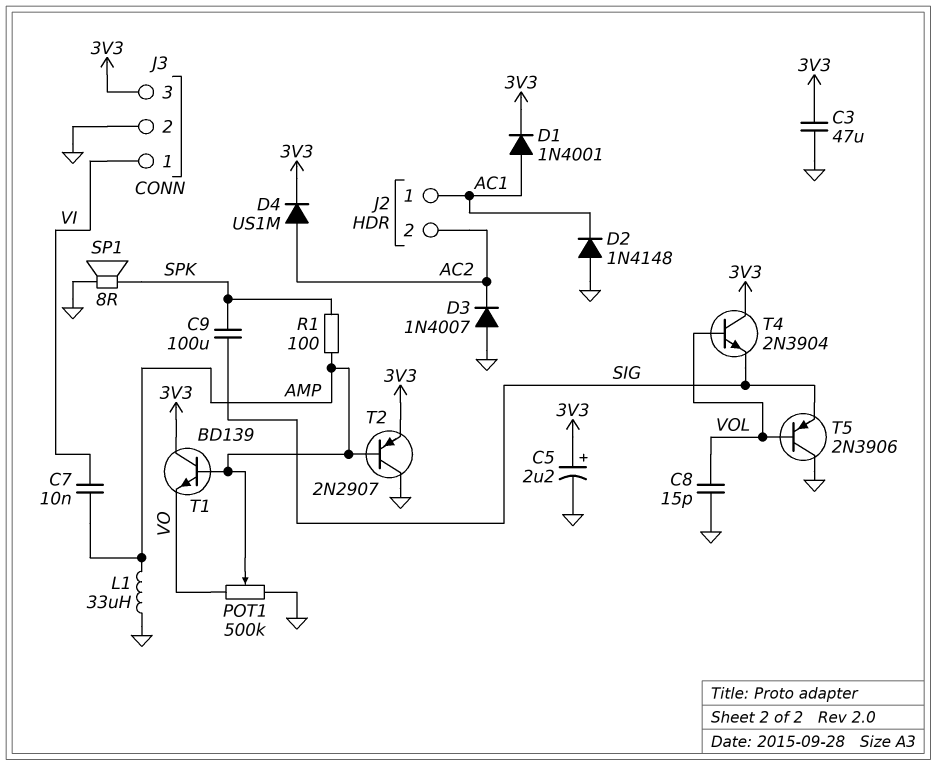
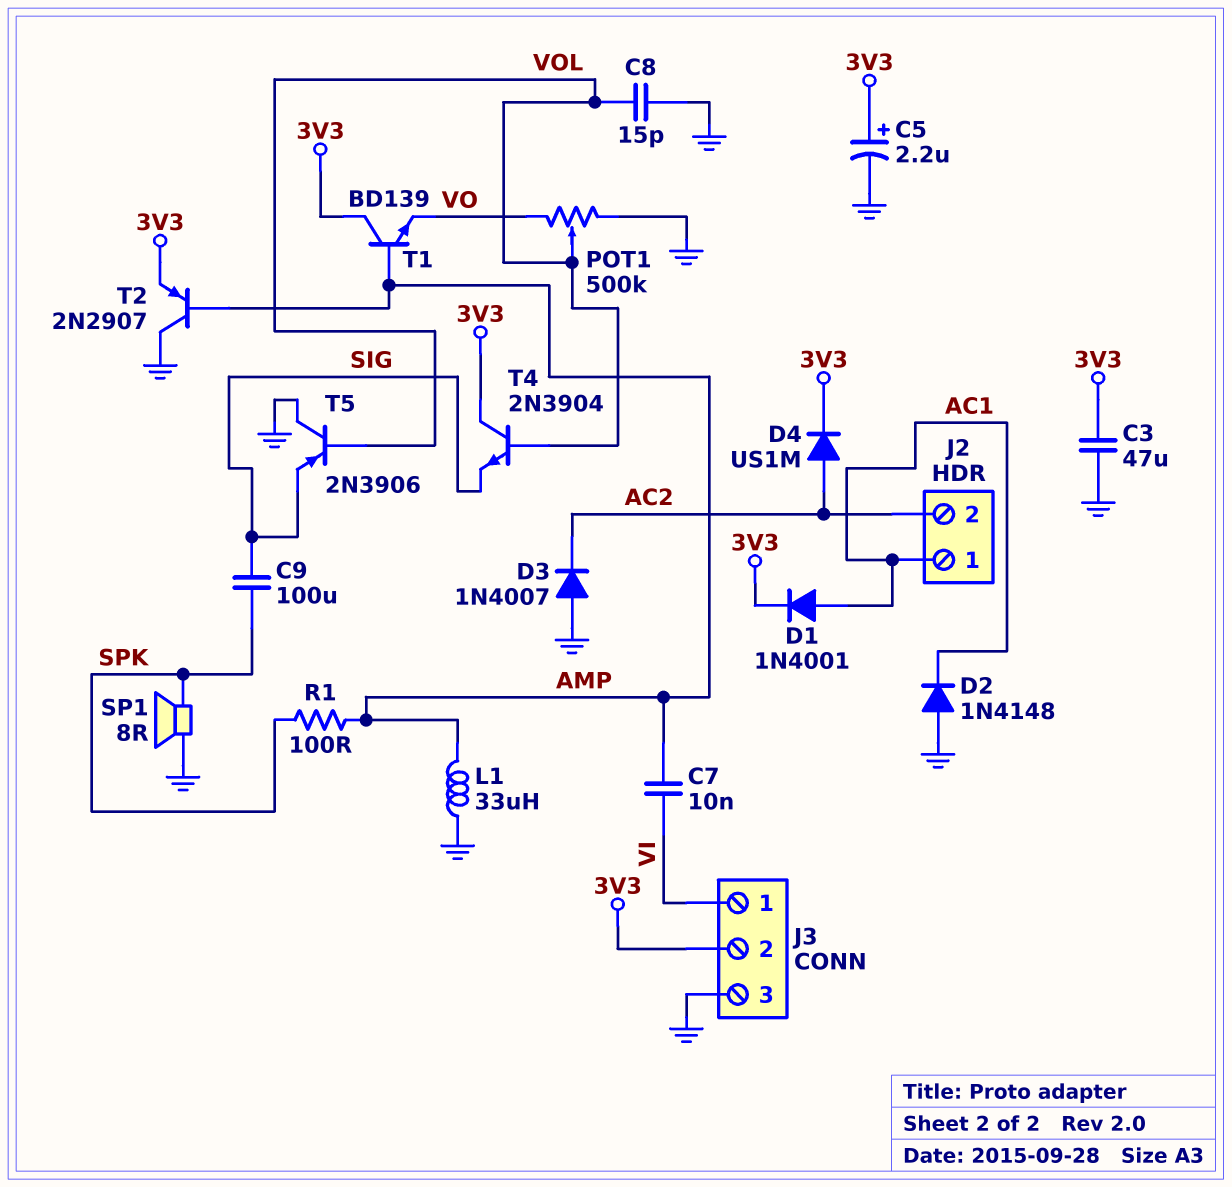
J3 pin 2: GND -> 3V3
J3 pin 3: 3V3 -> GND
POT1: 500k (GND, VO, wiper AMP) -> 500k (GND, VO, wiper VOL)

